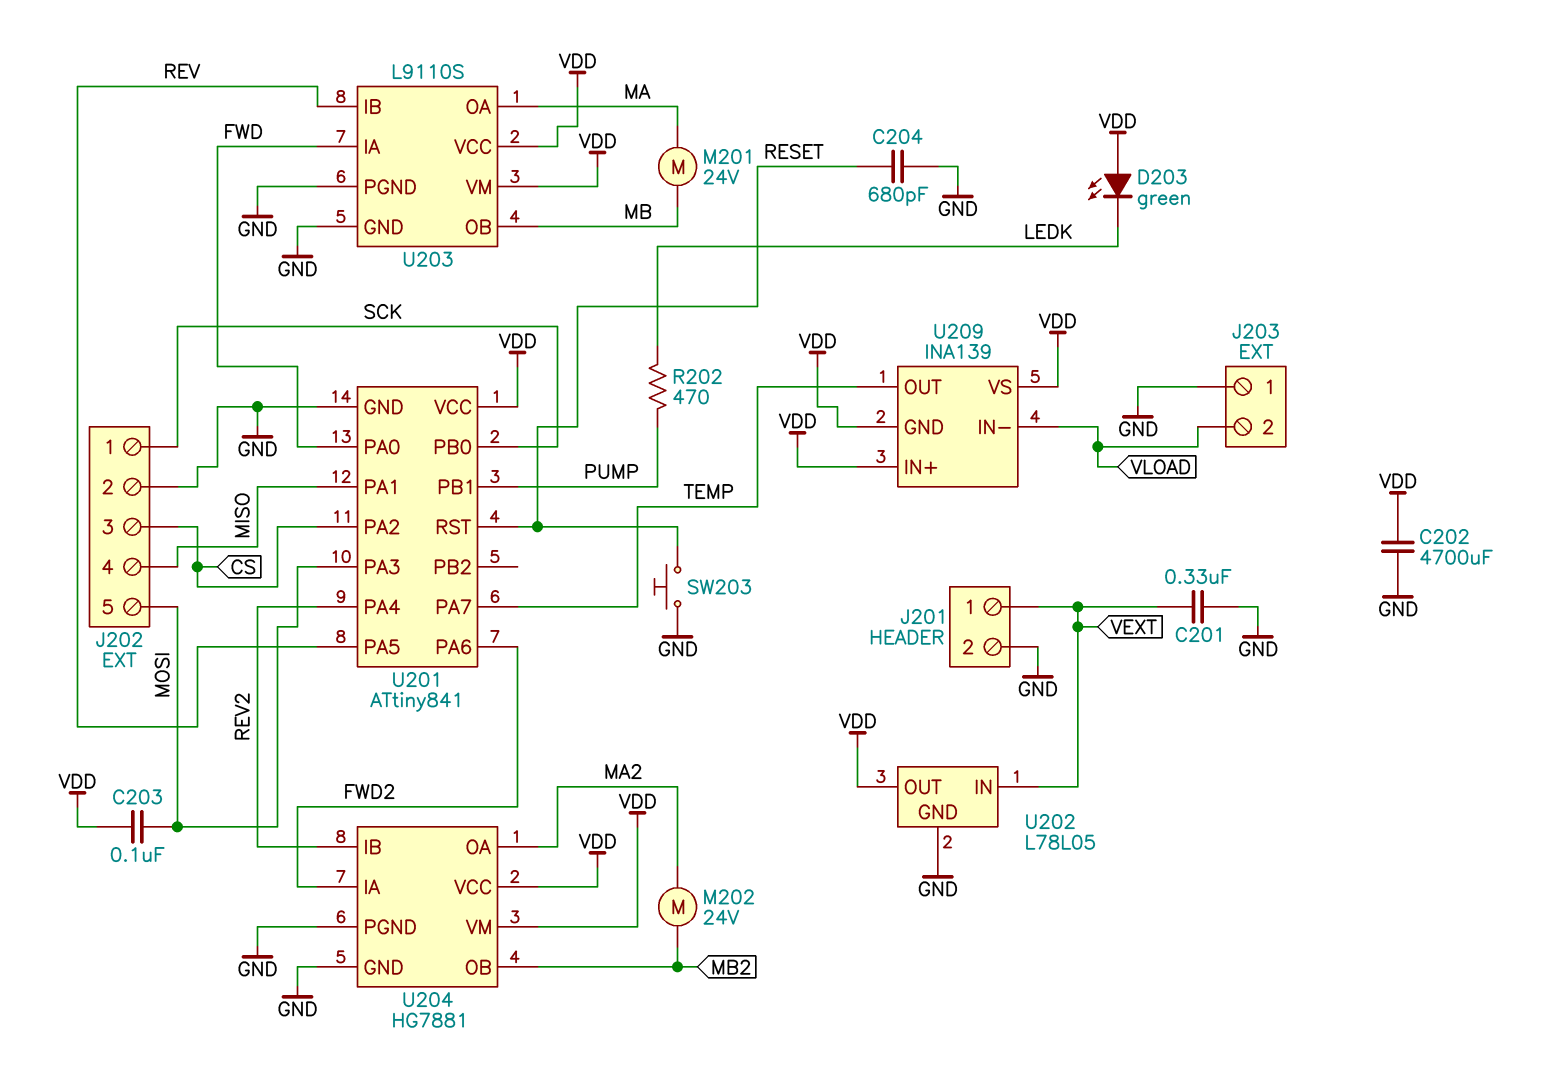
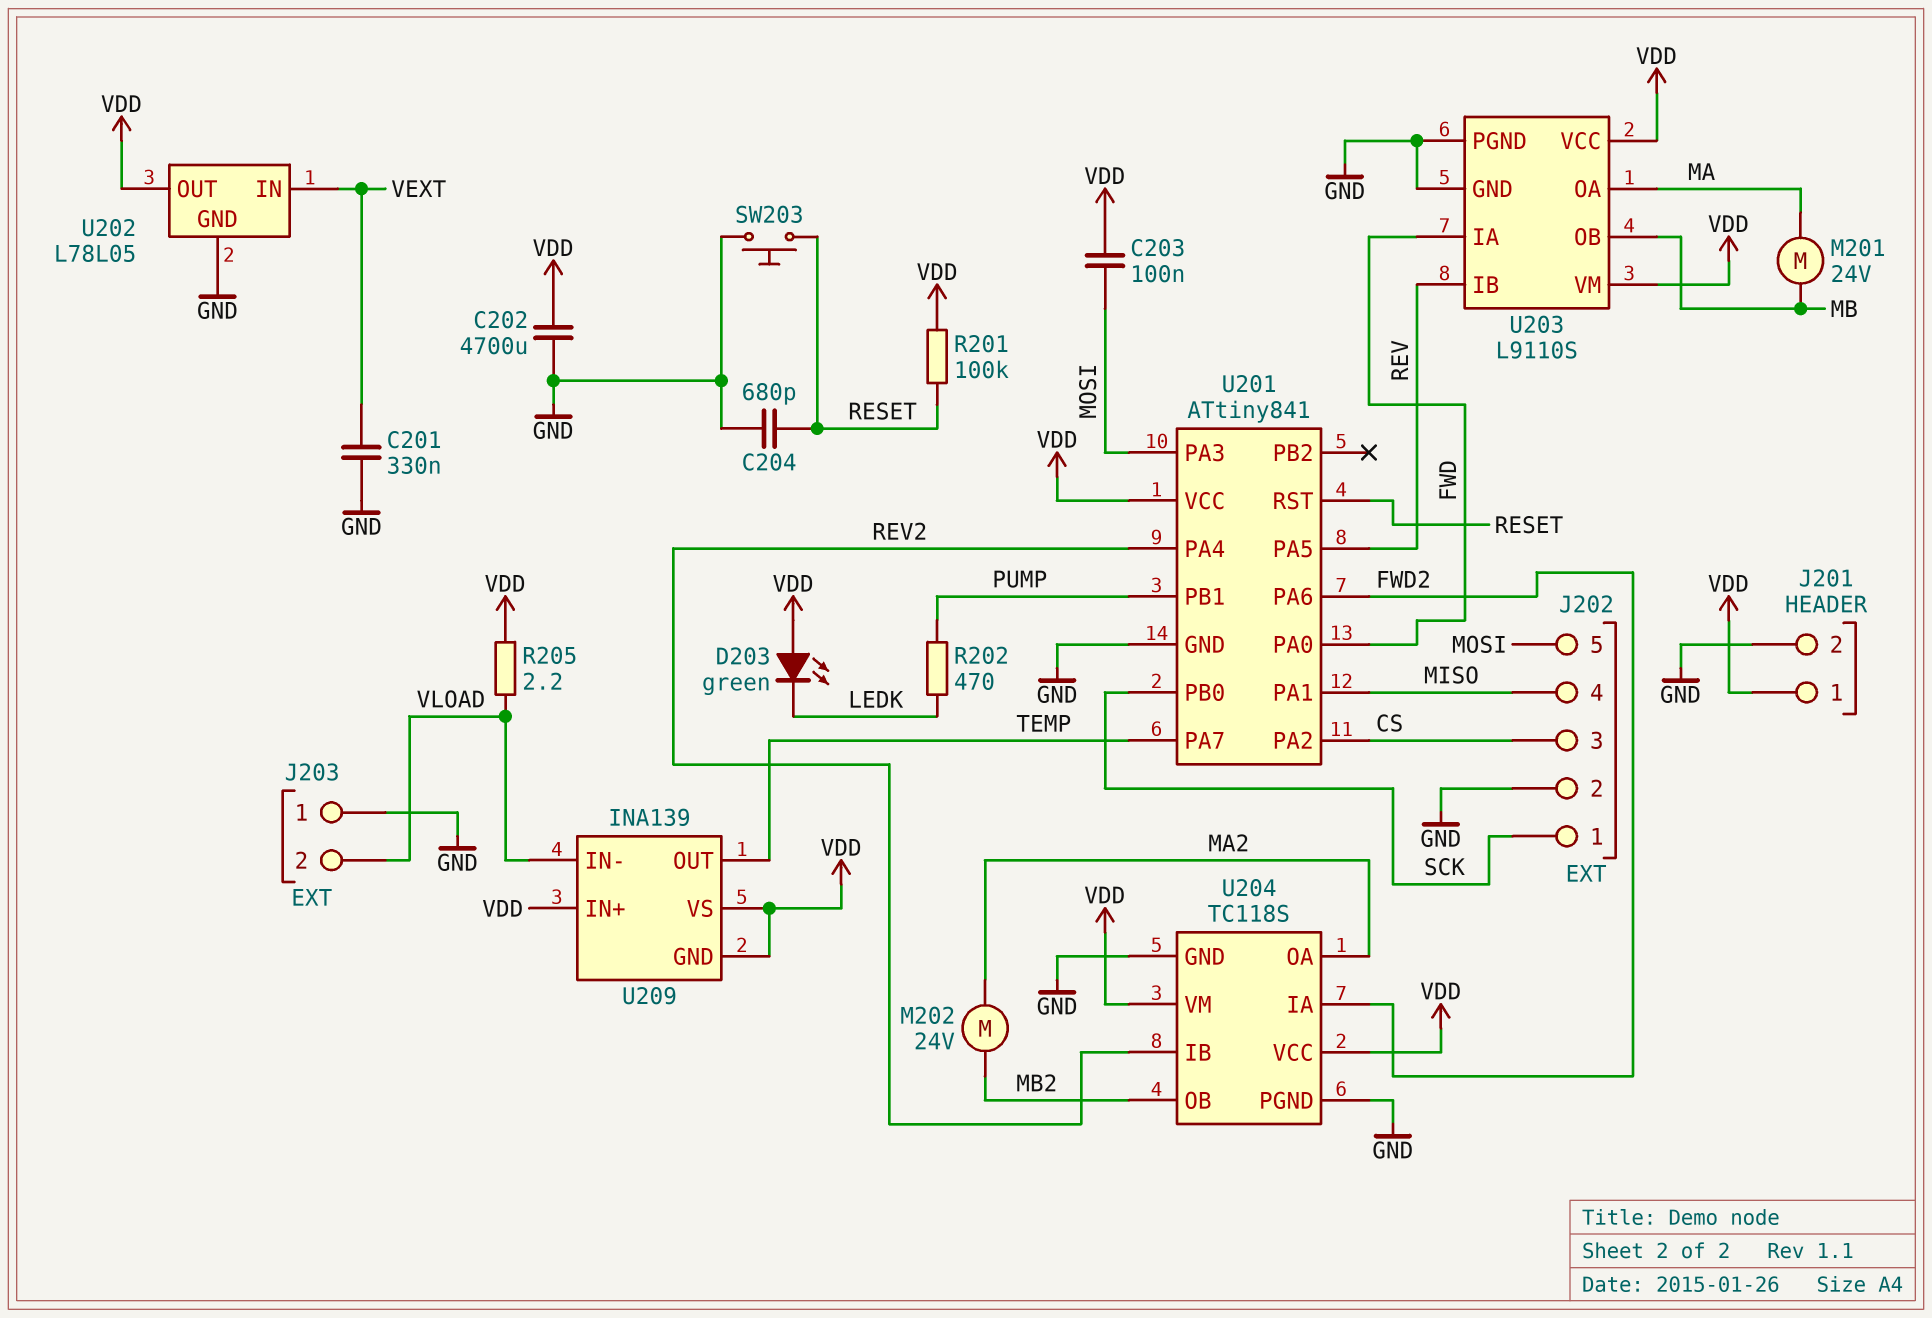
J201 pin 1: VEXT -> VDD
R201: none -> 100k (RESET, VDD)
R205: none -> 2.2 (VDD, VLOAD)
U204: HG7881 -> TC118S

